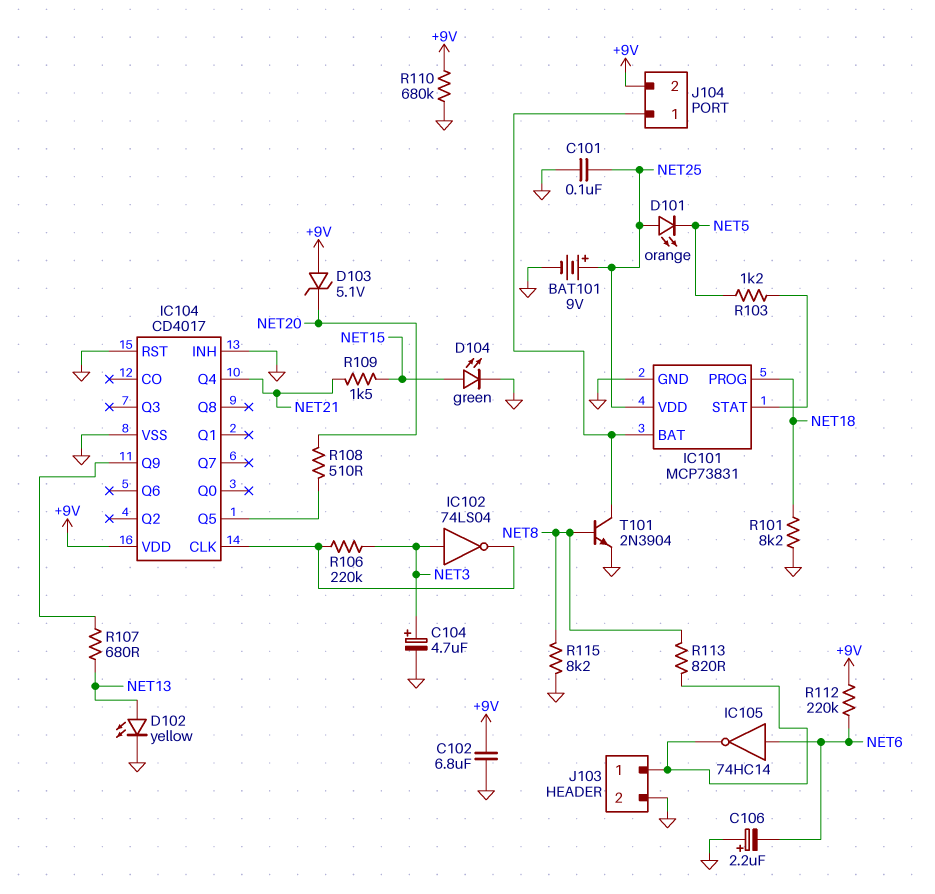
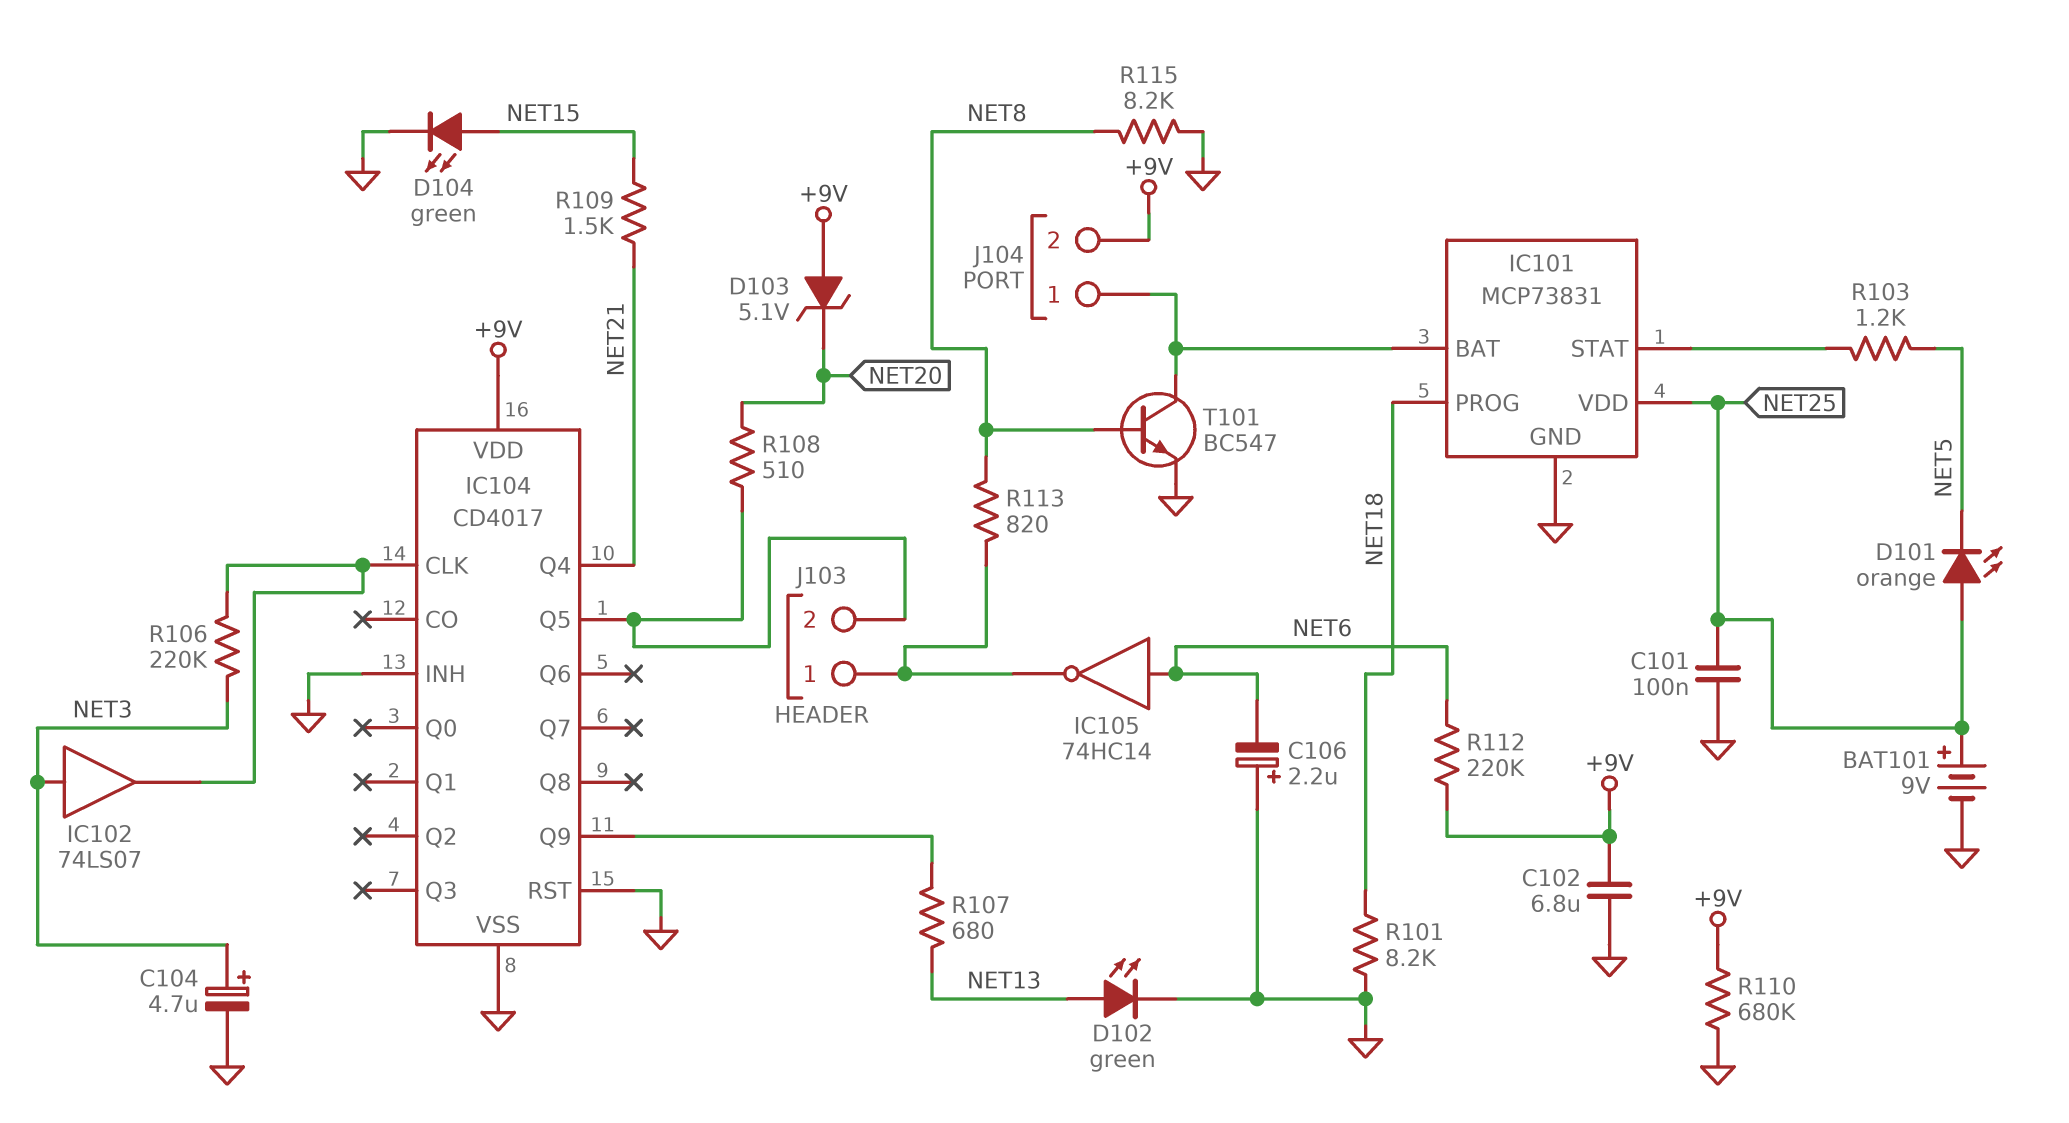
D102: LED yellow (A NET13, K GND) -> LED green (A NET13, K GND)
IC102: NOT 74LS04 (in NET3, out IC104/CLK) -> buffer 74LS07 (in NET3, out IC104/CLK)
J103 pin 2: GND -> IC104/Q5
T101: NPN 2N3904 (B NET8, C IC101/BAT, E GND) -> NPN BC547 (B NET8, C IC101/BAT, E GND)

